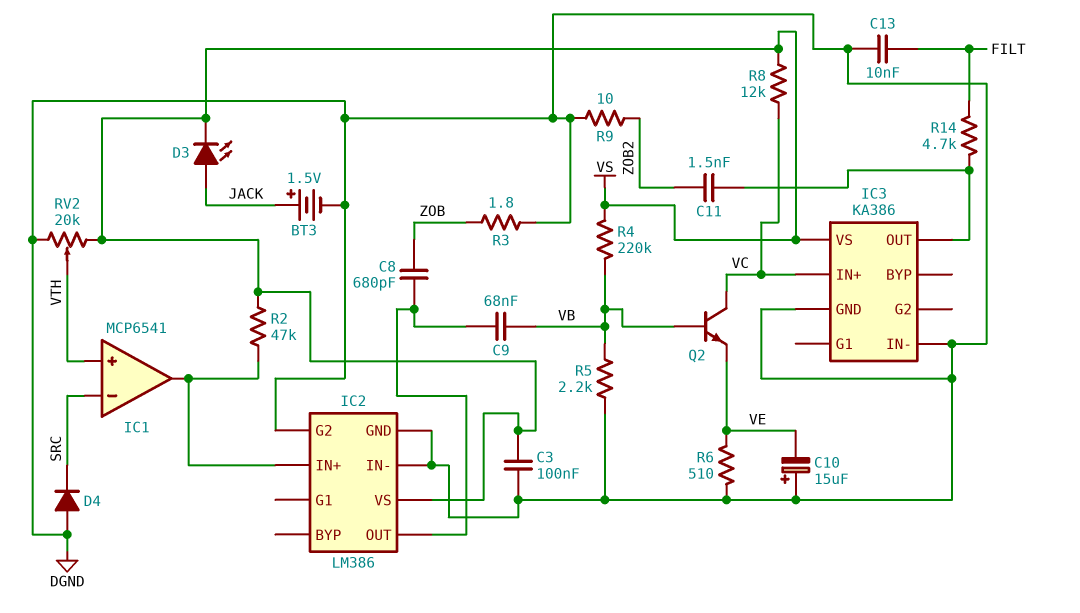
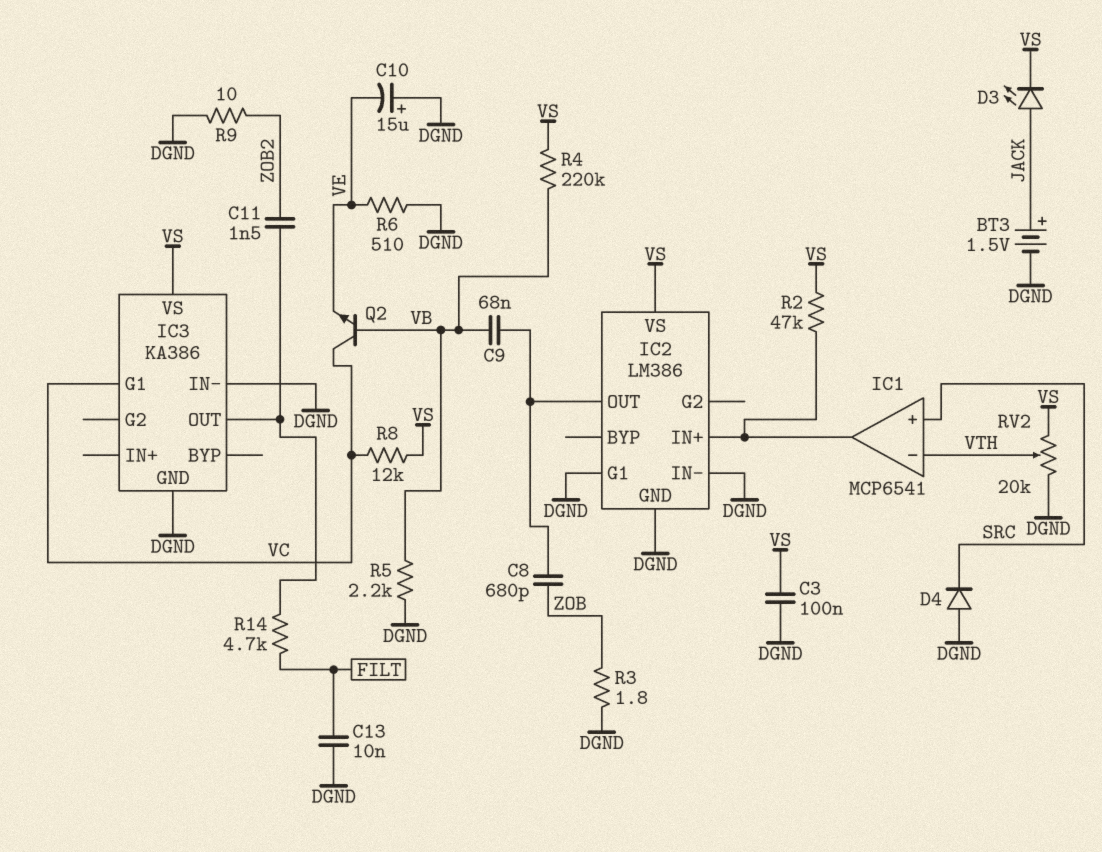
IC1 pin in+: VTH -> SRC
IC1 pin in-: SRC -> VTH
IC2 pin G1: none -> DGND
IC2 pin G2: DGND -> none
IC3 pin G1: none -> VC
IC3 pin IN+: VC -> none

